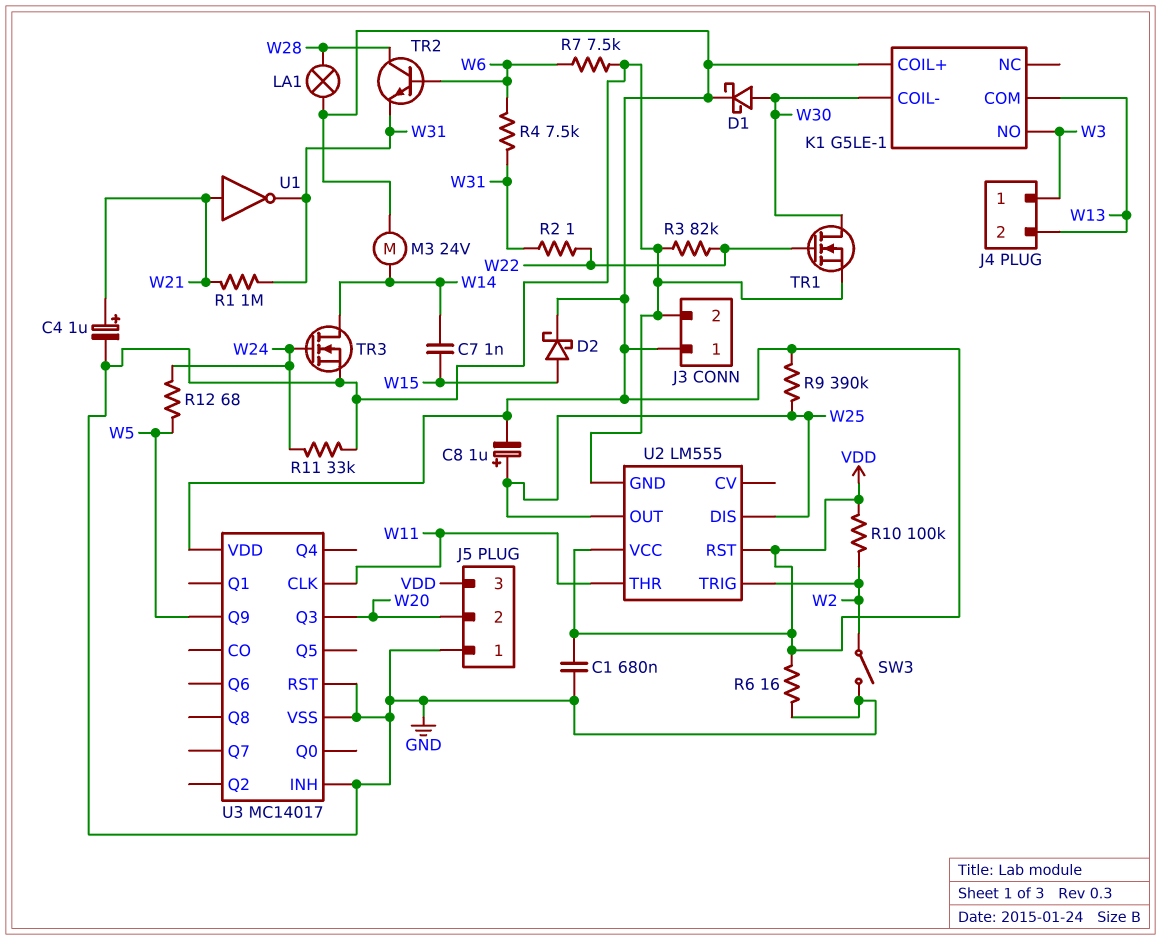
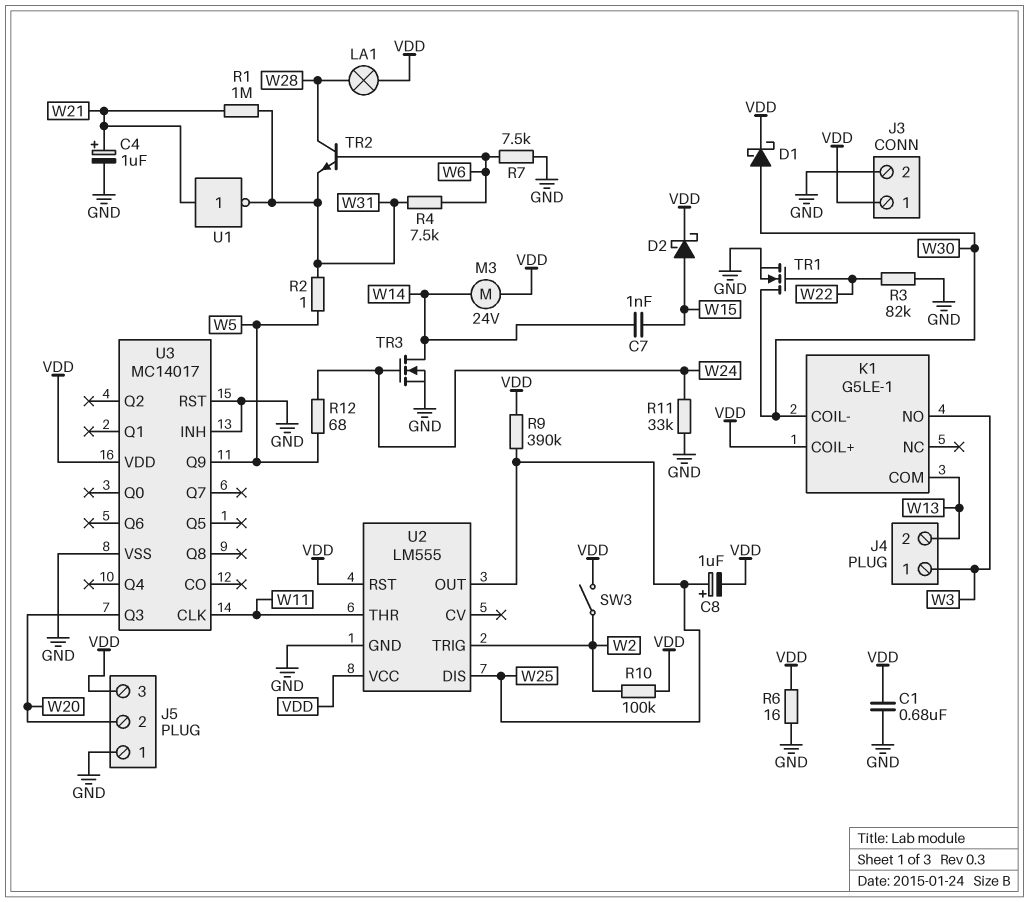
R2: 1 (W22, W31) -> 1 (W5, W31)
SW3: switch (GND, W2) -> switch (VDD, W2)

